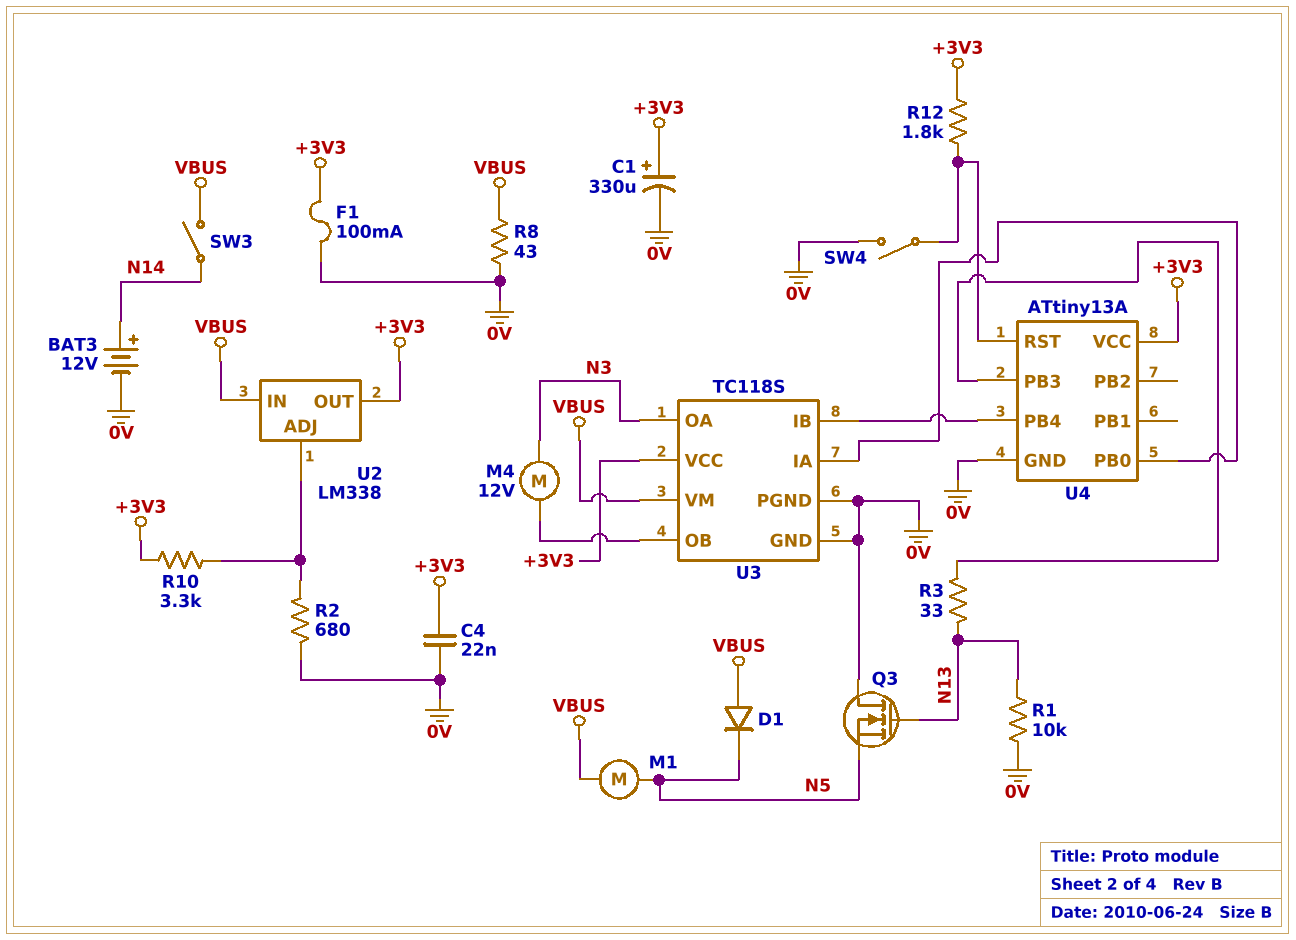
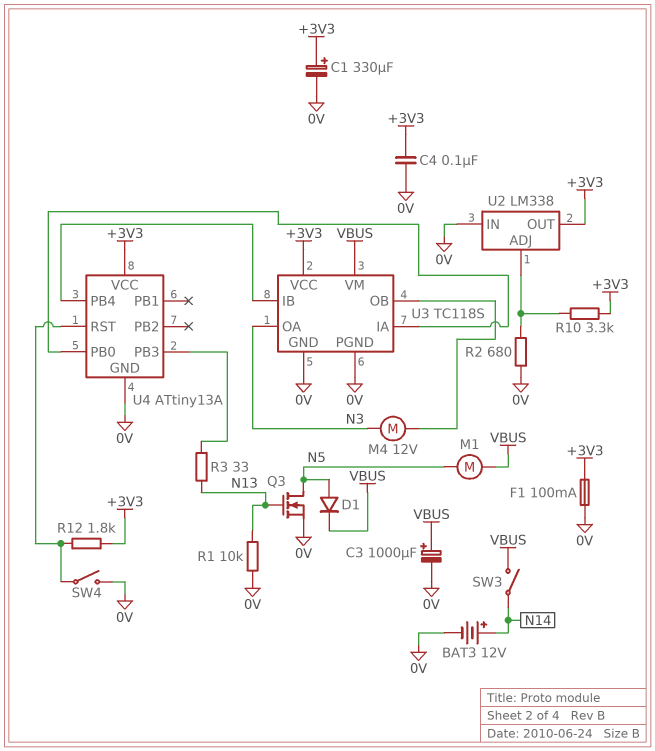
C3: none -> 1000uF (plus VBUS, minus 0V)
C4: 22nF (+3V3, 0V) -> 100nF (+3V3, 0V)
D1: diode (A VBUS, K N5) -> diode (A N5, K VBUS)
Q3: NMOS (G N13, D 0V, S N5) -> NMOS (G N13, D N5, S 0V)
R8: 43 (0V, VBUS) -> none
U2 pin IN: VBUS -> 0V

